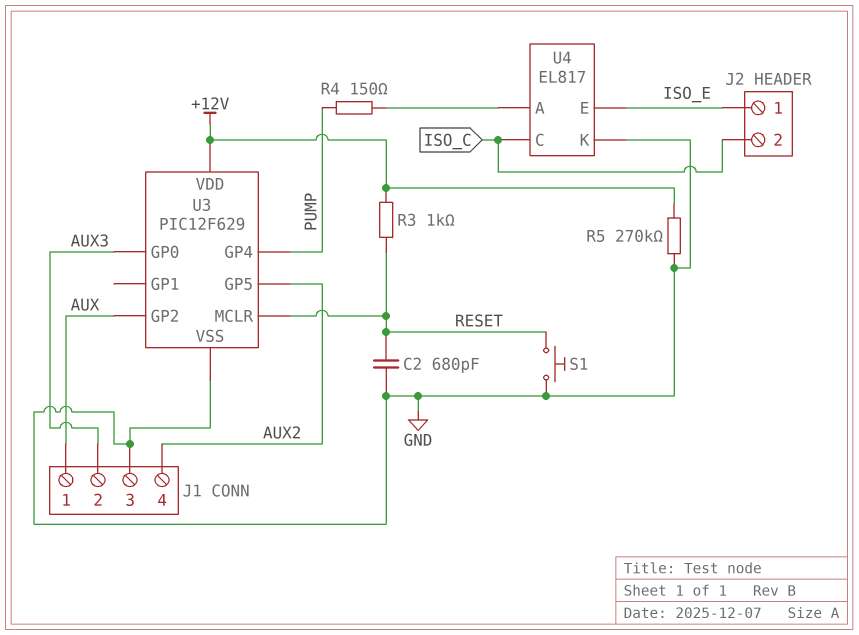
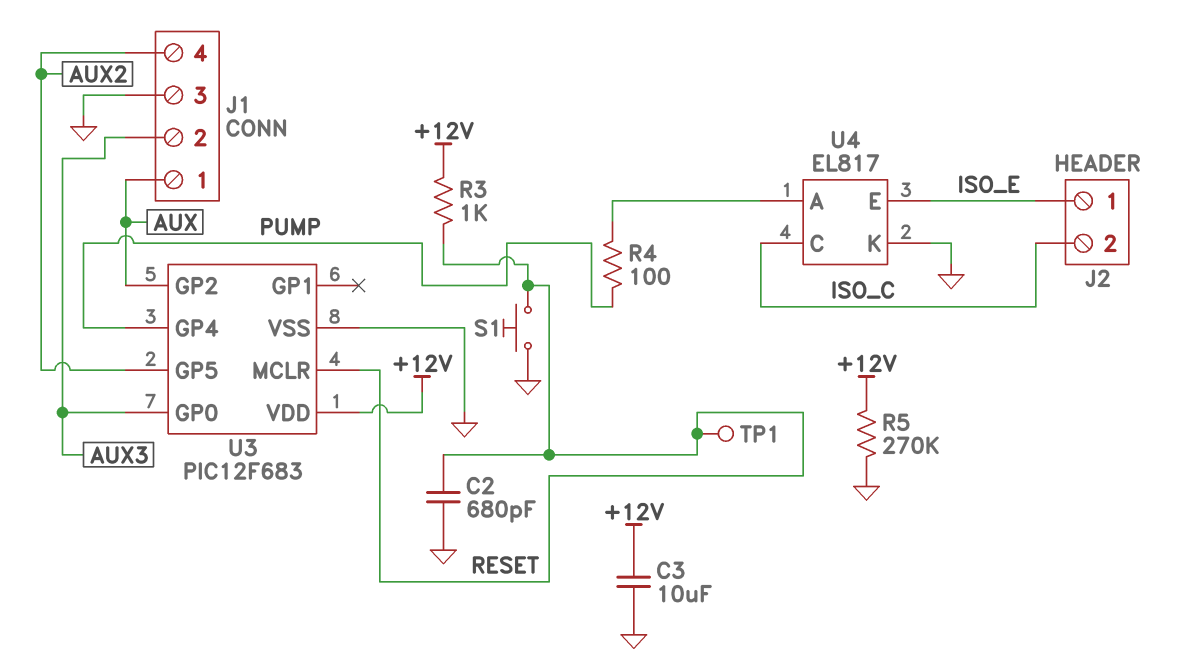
C3: none -> 10uF (+12V, GND)
R4: 150 (PUMP, U4/A) -> 100 (PUMP, U4/A)
TP1: none -> test point (RESET)
U3: PIC12F629 -> PIC12F683

